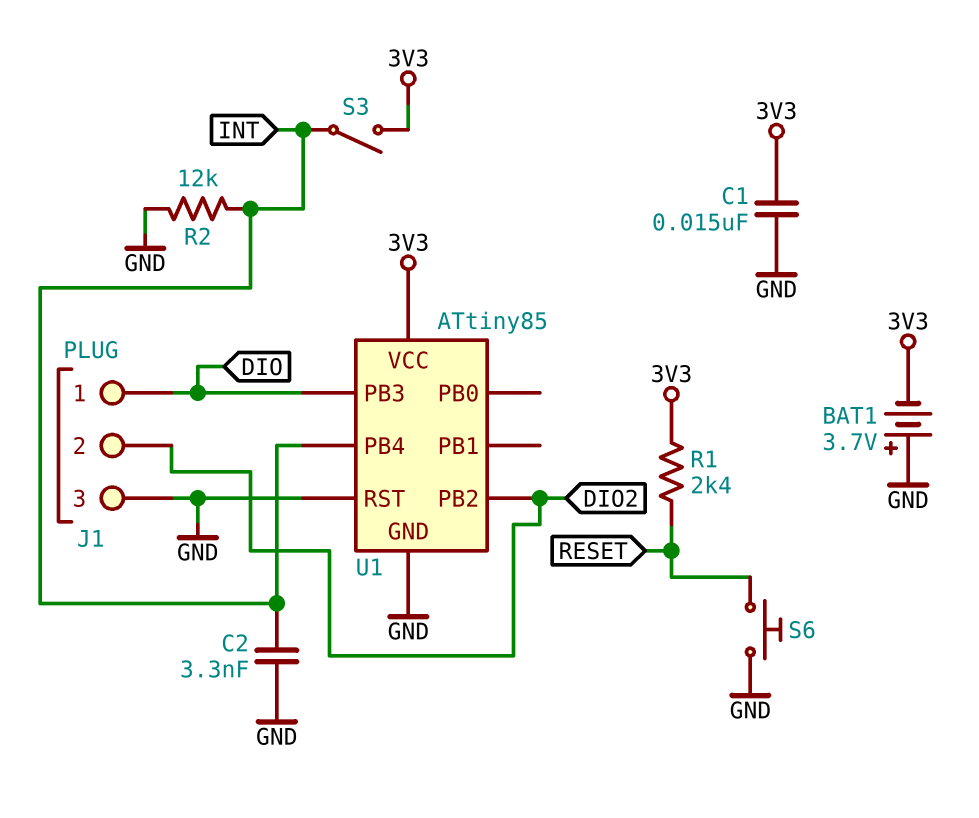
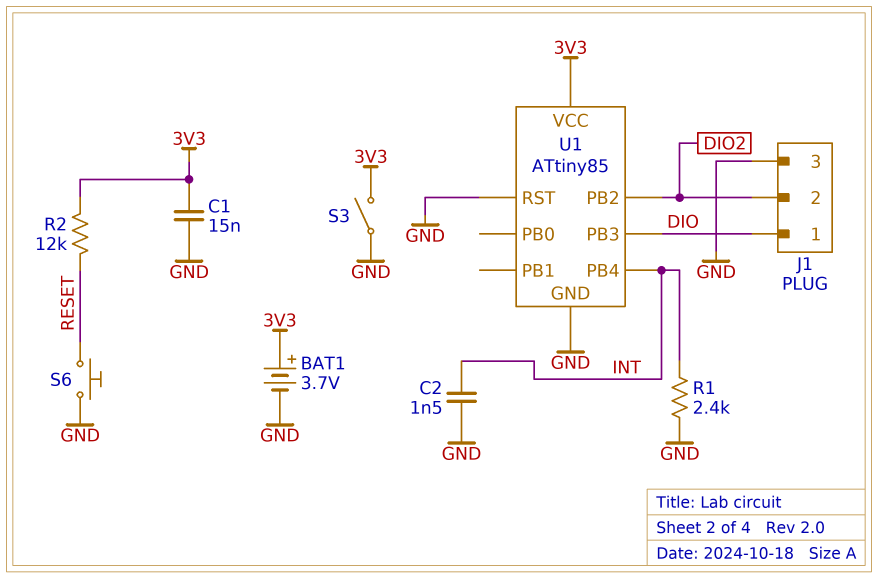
BAT1: 3.7V (plus GND, minus 3V3) -> 3.7V (plus 3V3, minus GND)
C2: 3.3nF (GND, INT) -> 1.5nF (GND, INT)
R1: 2.4k (3V3, RESET) -> 2.4k (GND, INT)
R2: 12k (GND, INT) -> 12k (3V3, RESET)
S3: switch (3V3, INT) -> switch (3V3, GND)

